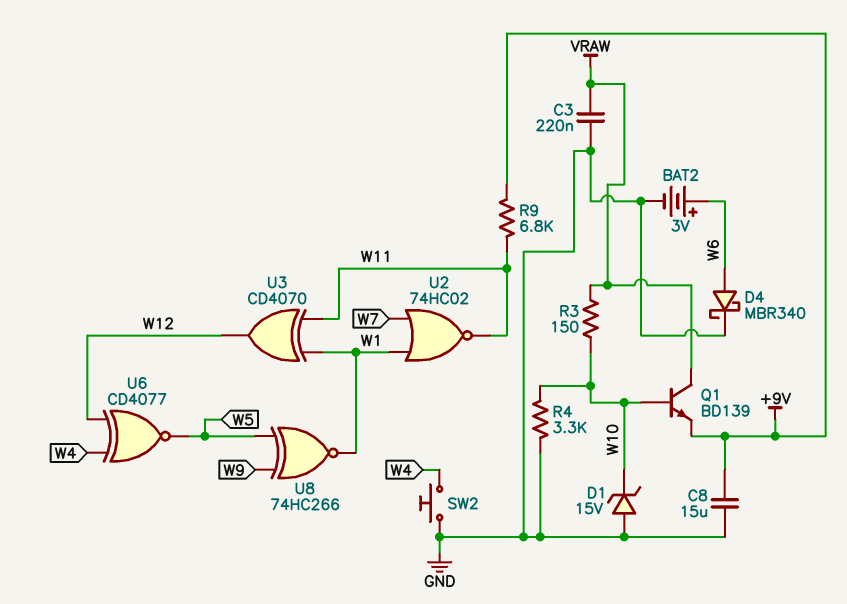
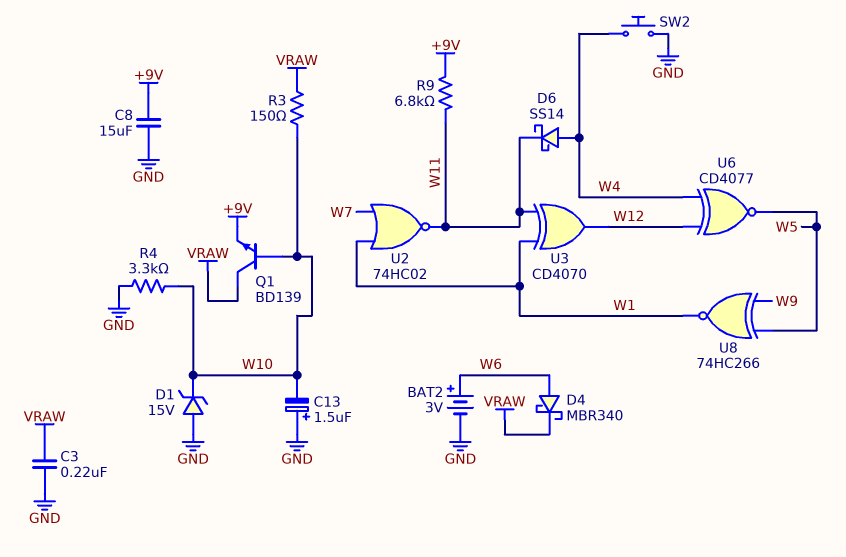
C13: none -> 1.5uF (plus GND, minus W10)
D4: schottky MBR340 (A W6, K GND) -> schottky MBR340 (A W6, K VRAW)
D6: none -> schottky SS14 (A W4, K W11)

